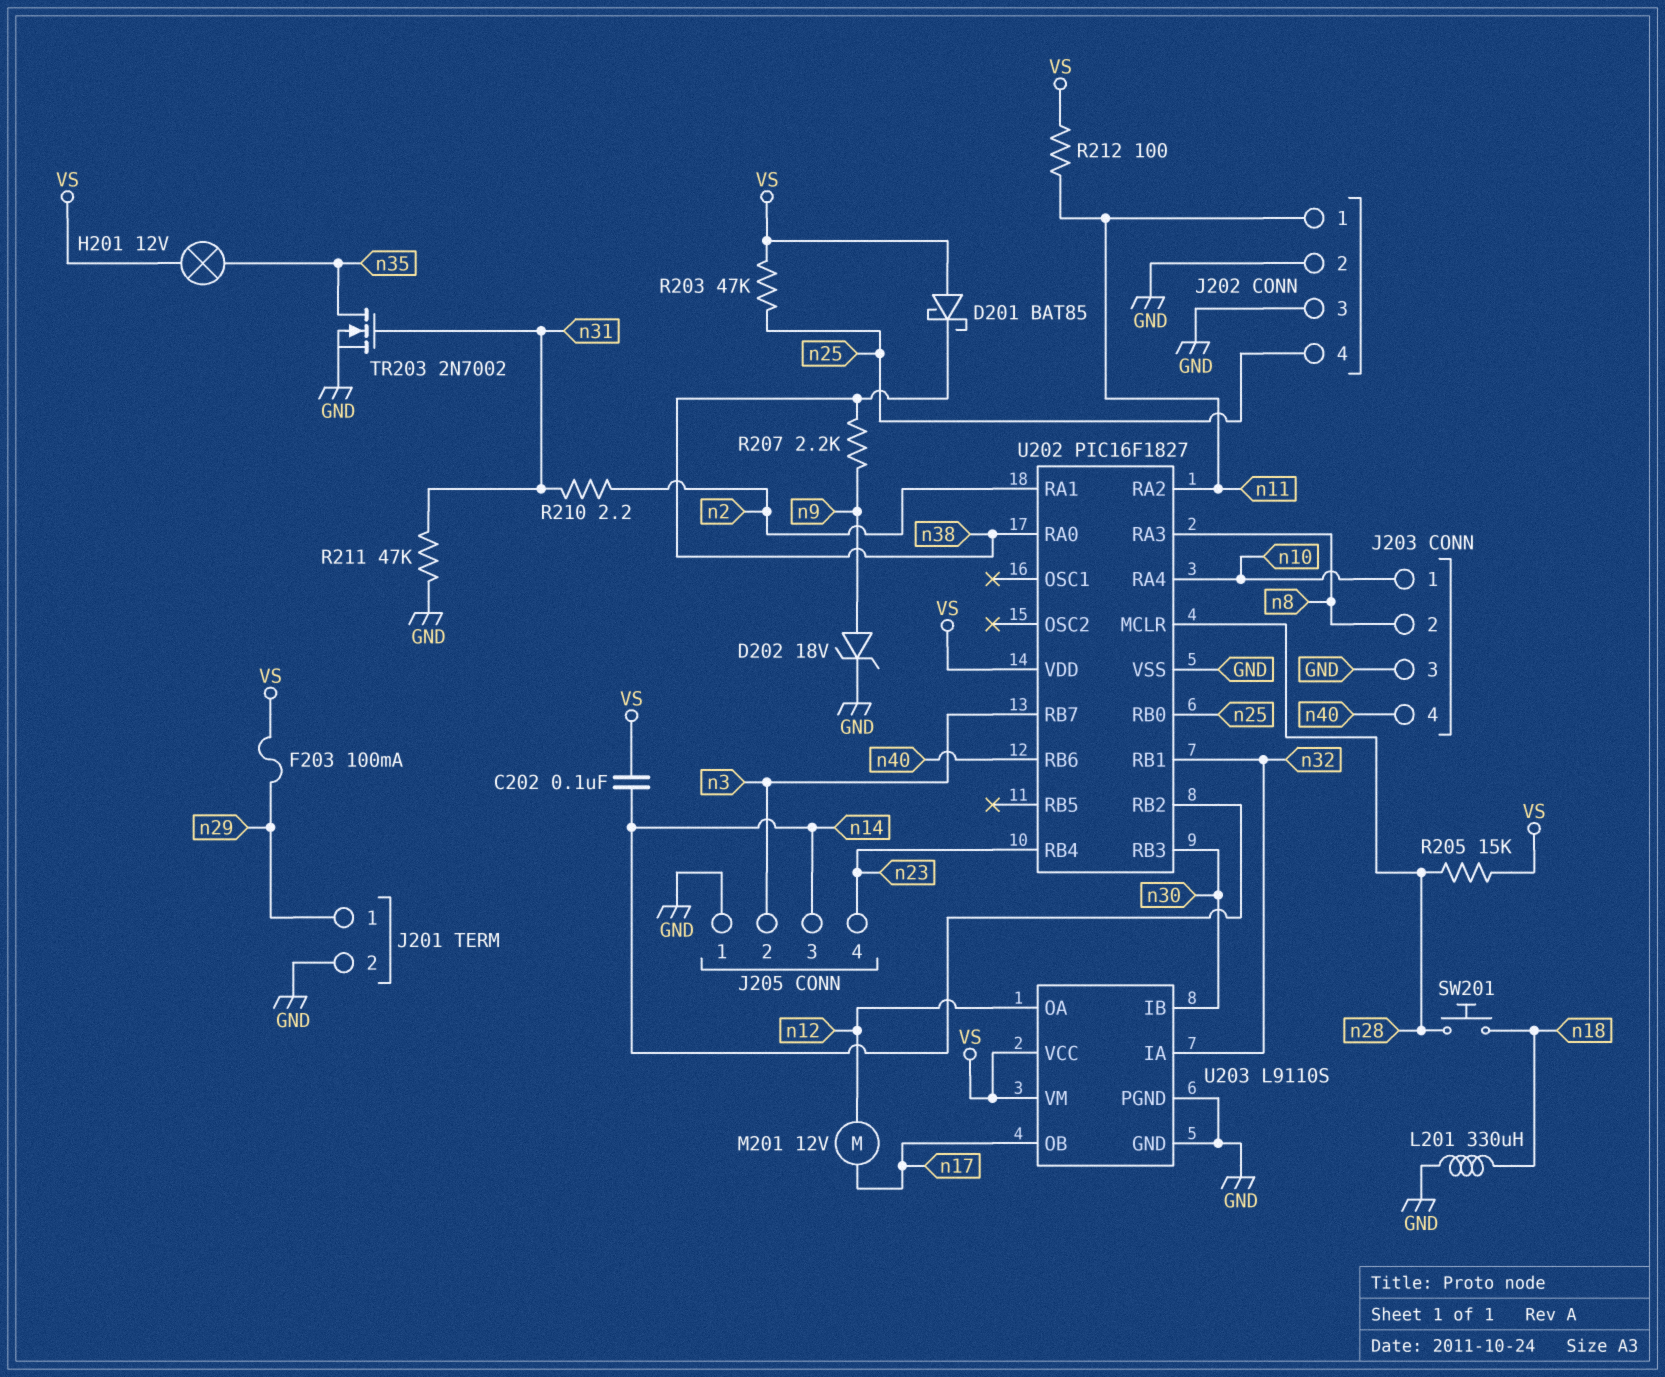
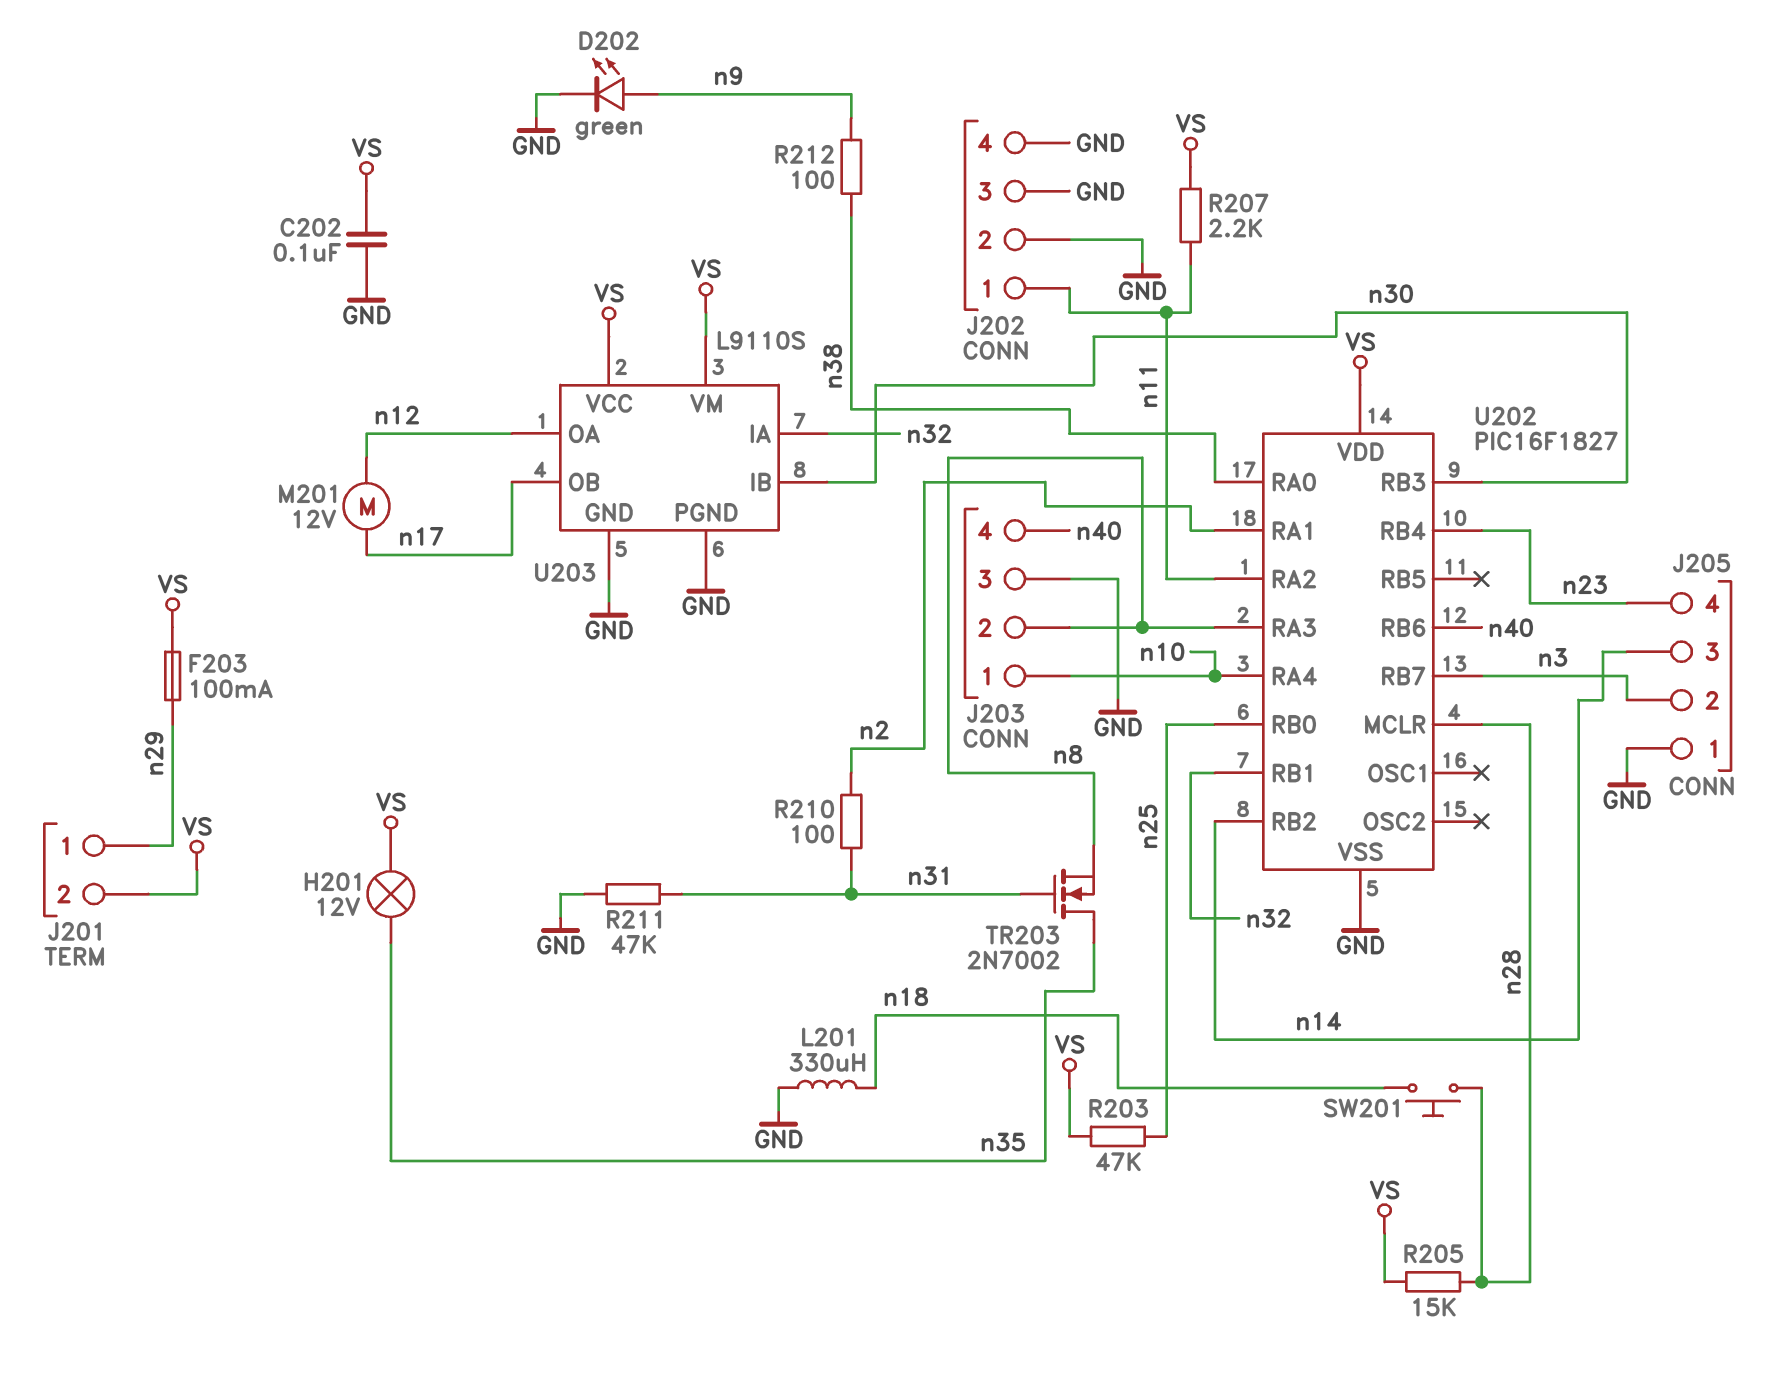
C202: 100nF (VS, n14) -> 100nF (GND, VS)
D201: schottky BAT85 (A VS, K n38) -> none
D202: zener 18V (A n9, K GND) -> LED green (A n9, K GND)
J201 pin 2: GND -> VS
J202 pin 4: n25 -> GND
R207: 2.2k (n9, n38) -> 2.2k (VS, n11)
R210: 2.2 (n2, n31) -> 100 (n2, n31)
R212: 100 (VS, n11) -> 100 (n9, n38)
TR203: NMOS 2N7002 (G n31, D n35, S GND) -> NMOS 2N7002 (G n31, D n35, S n8)

